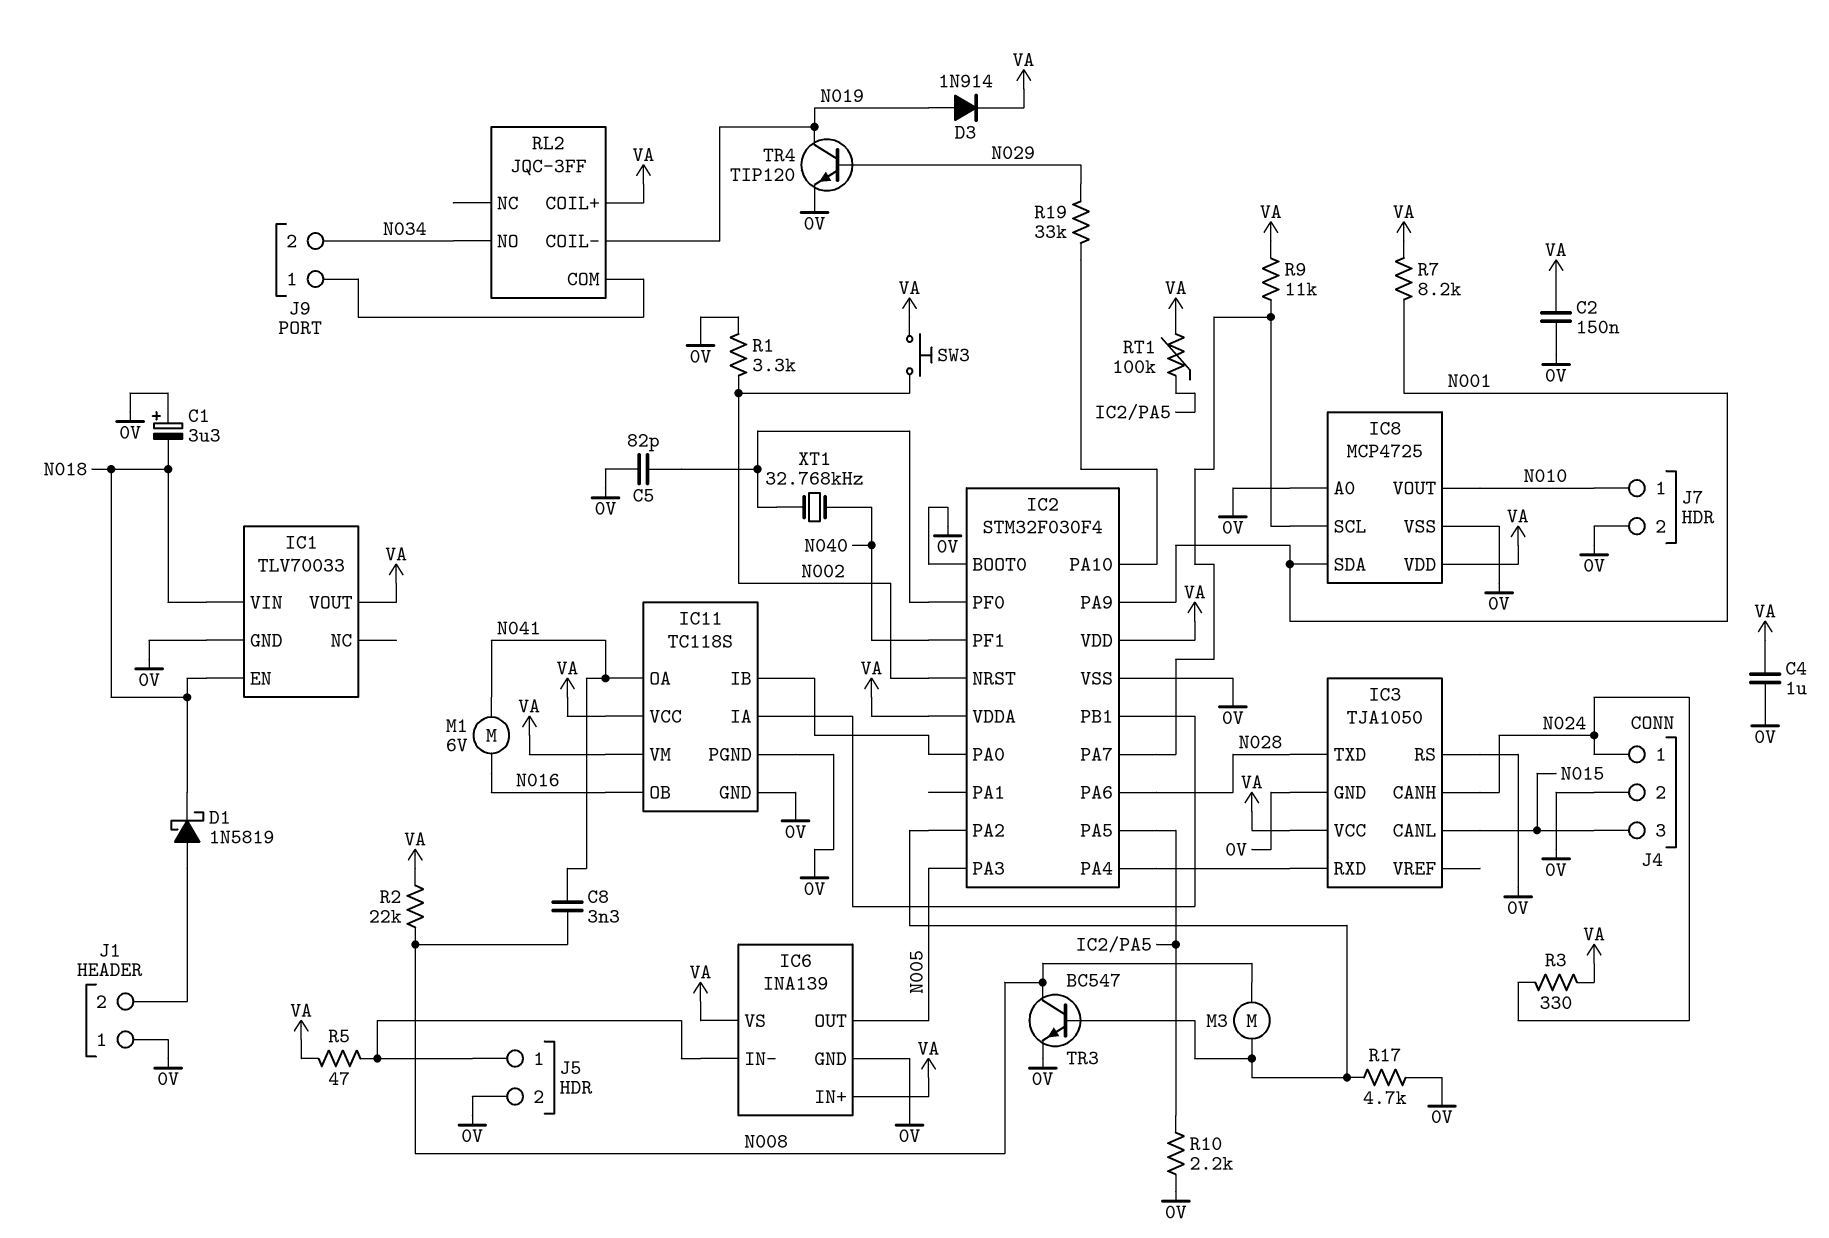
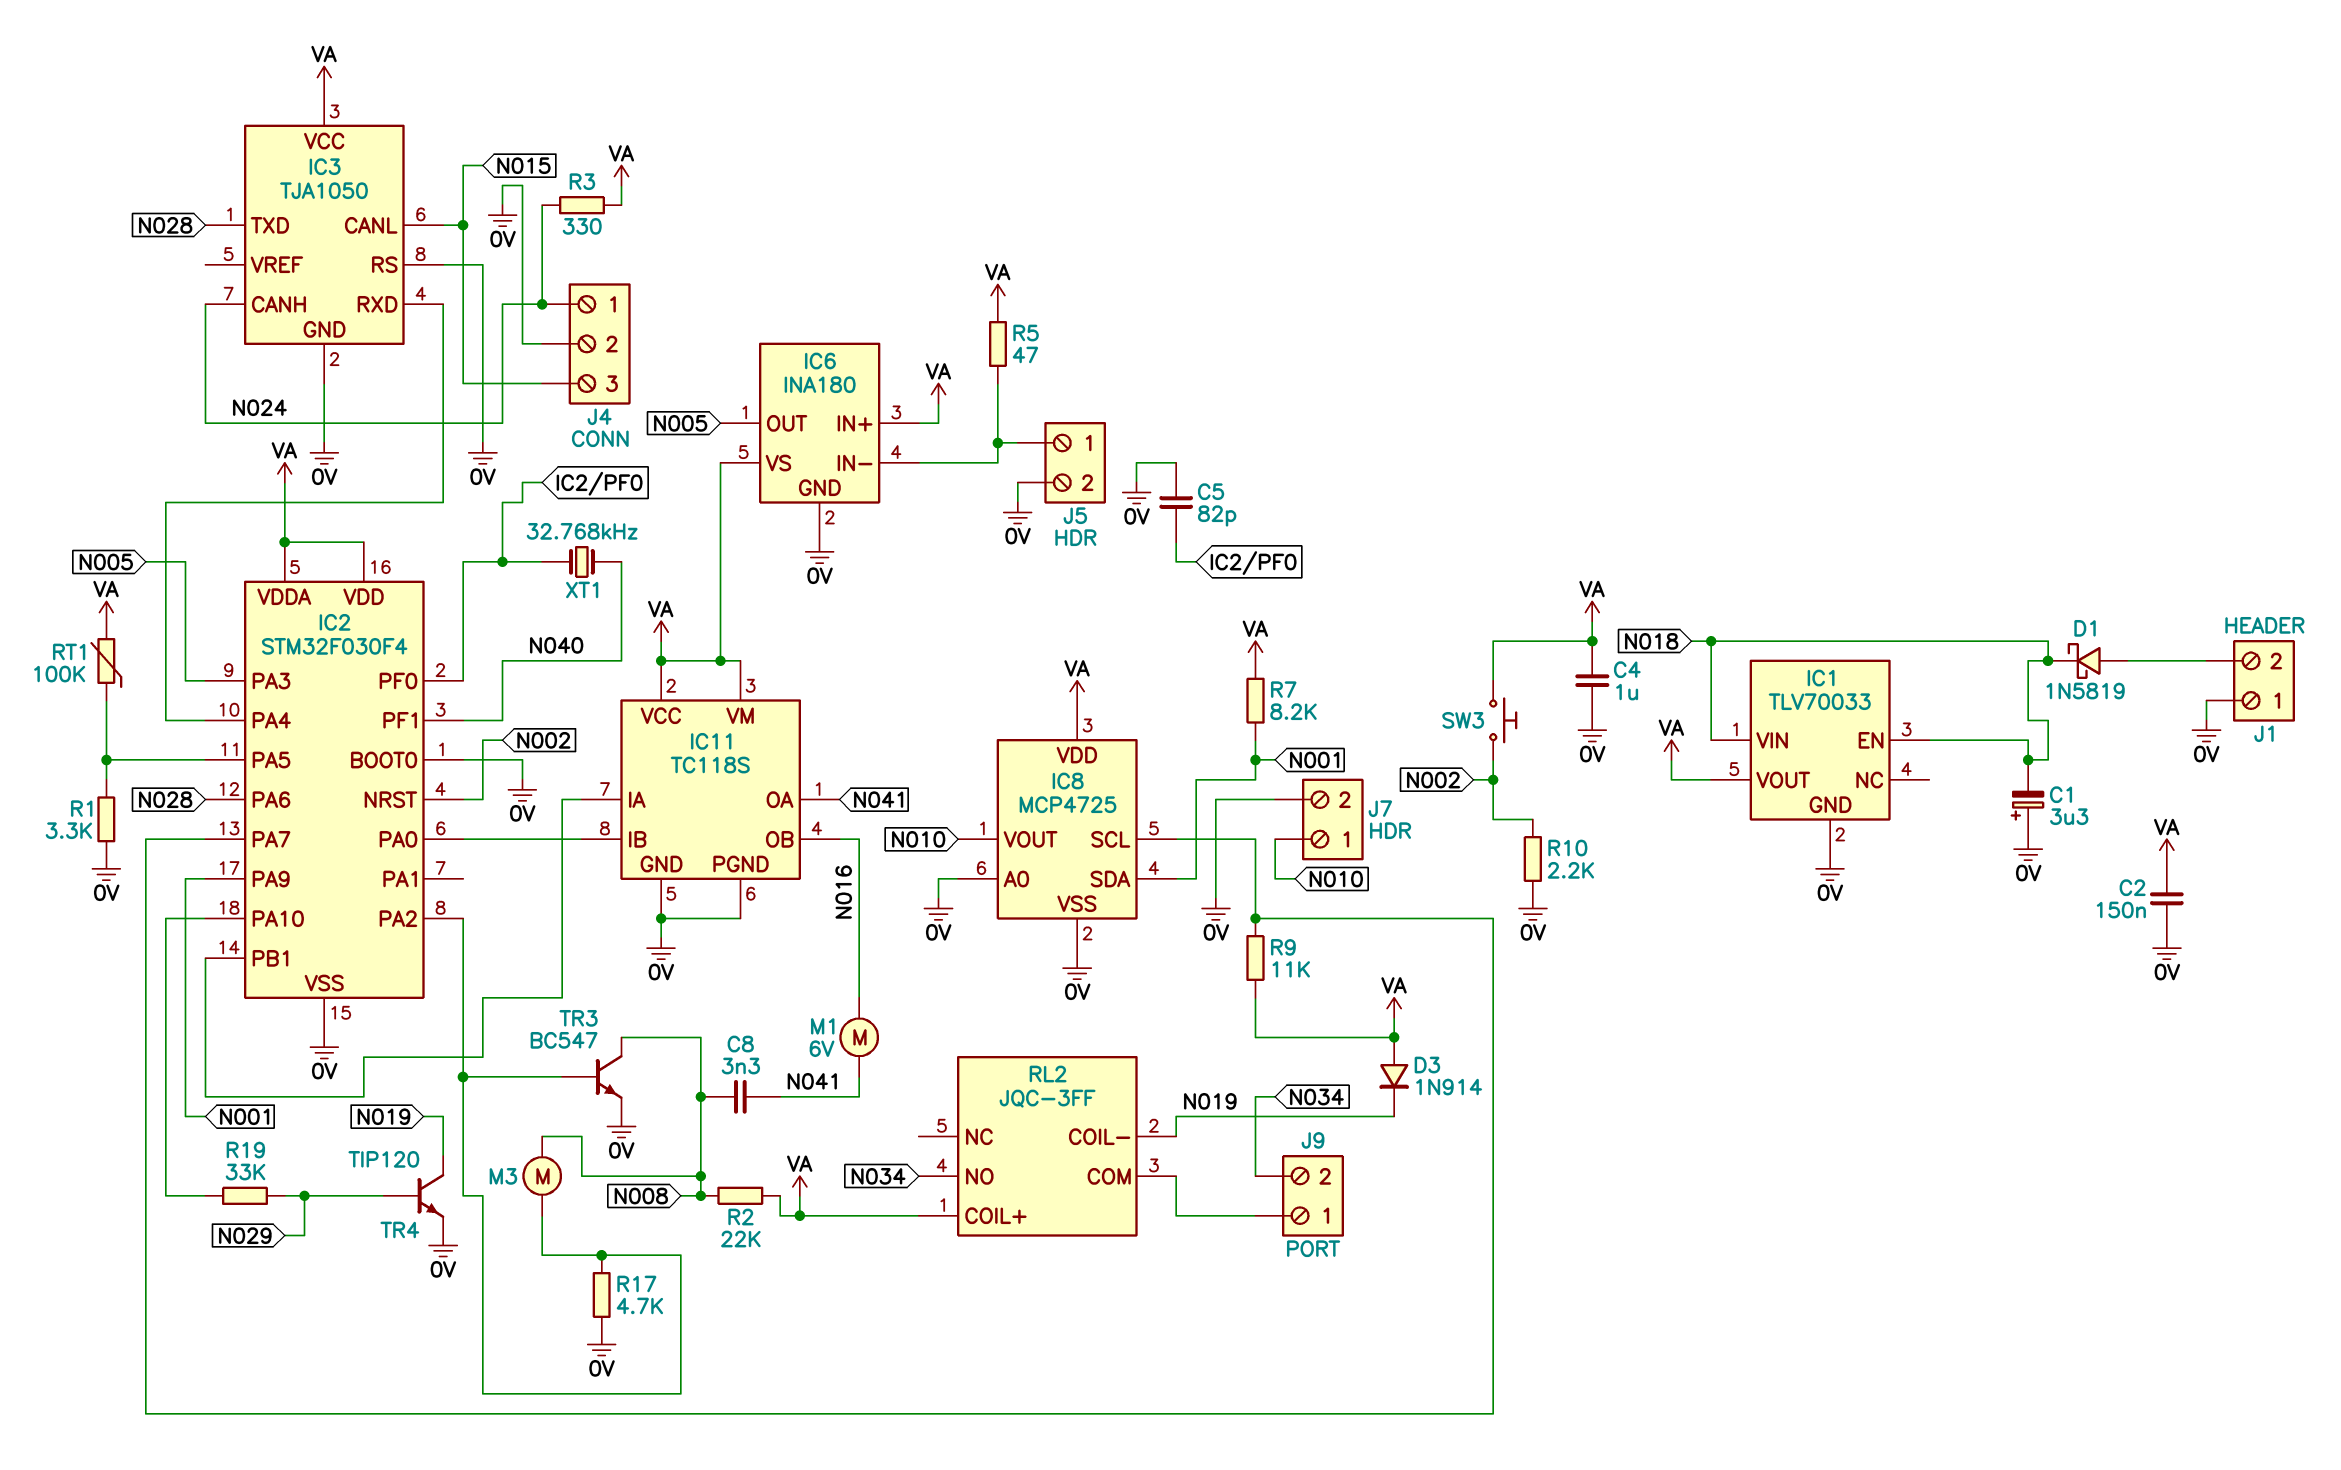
D3: diode 1N914 (A N019, K VA) -> diode 1N914 (A VA, K N019)
IC6: INA139 -> INA180
R1: 3.3k (0V, N002) -> 3.3k (0V, IC2/PA5)
R10: 2.2k (0V, IC2/PA5) -> 2.2k (0V, N002)

